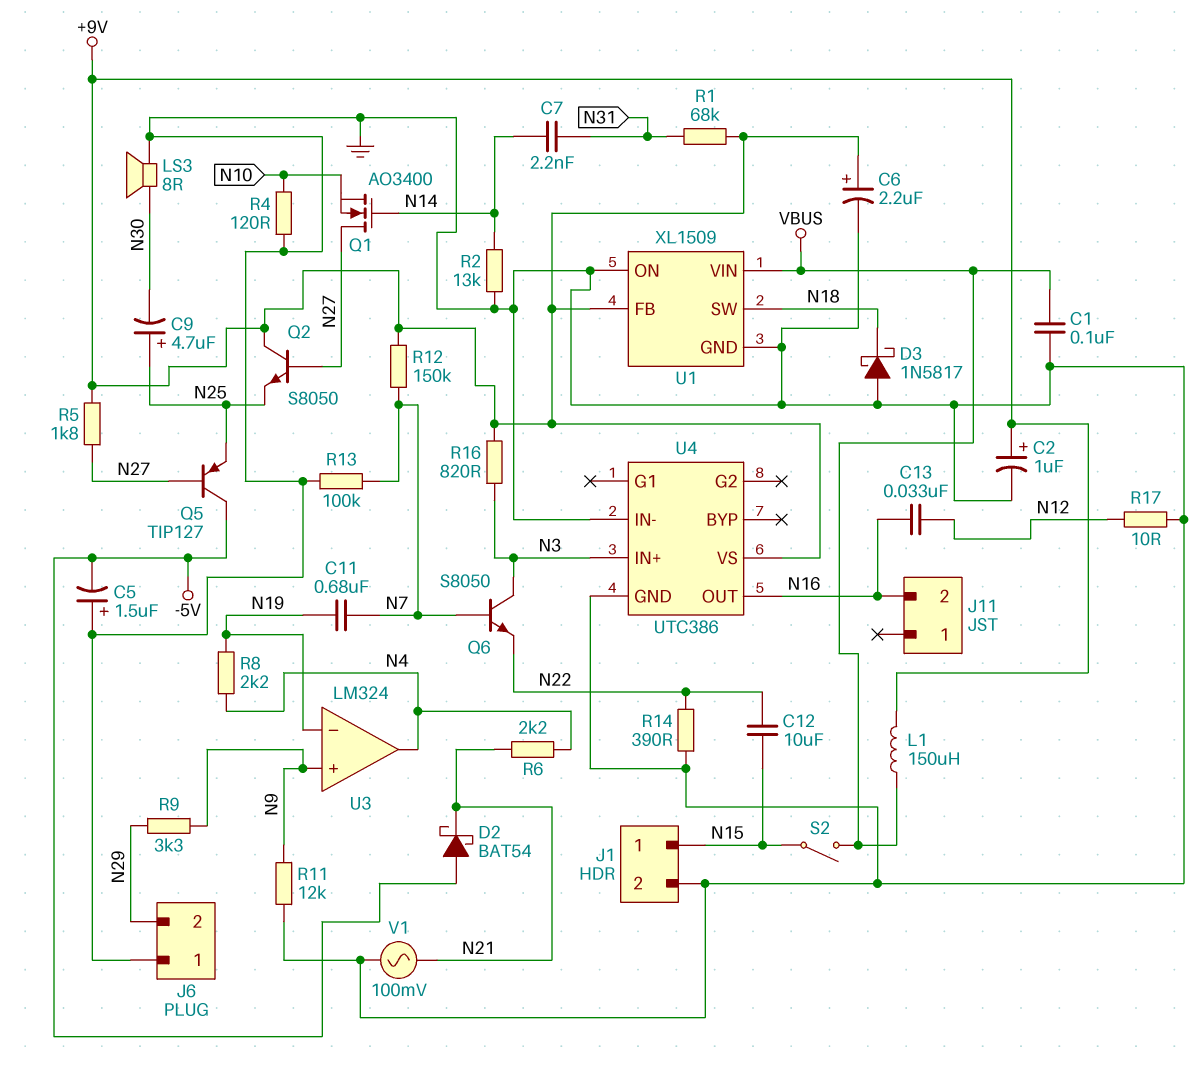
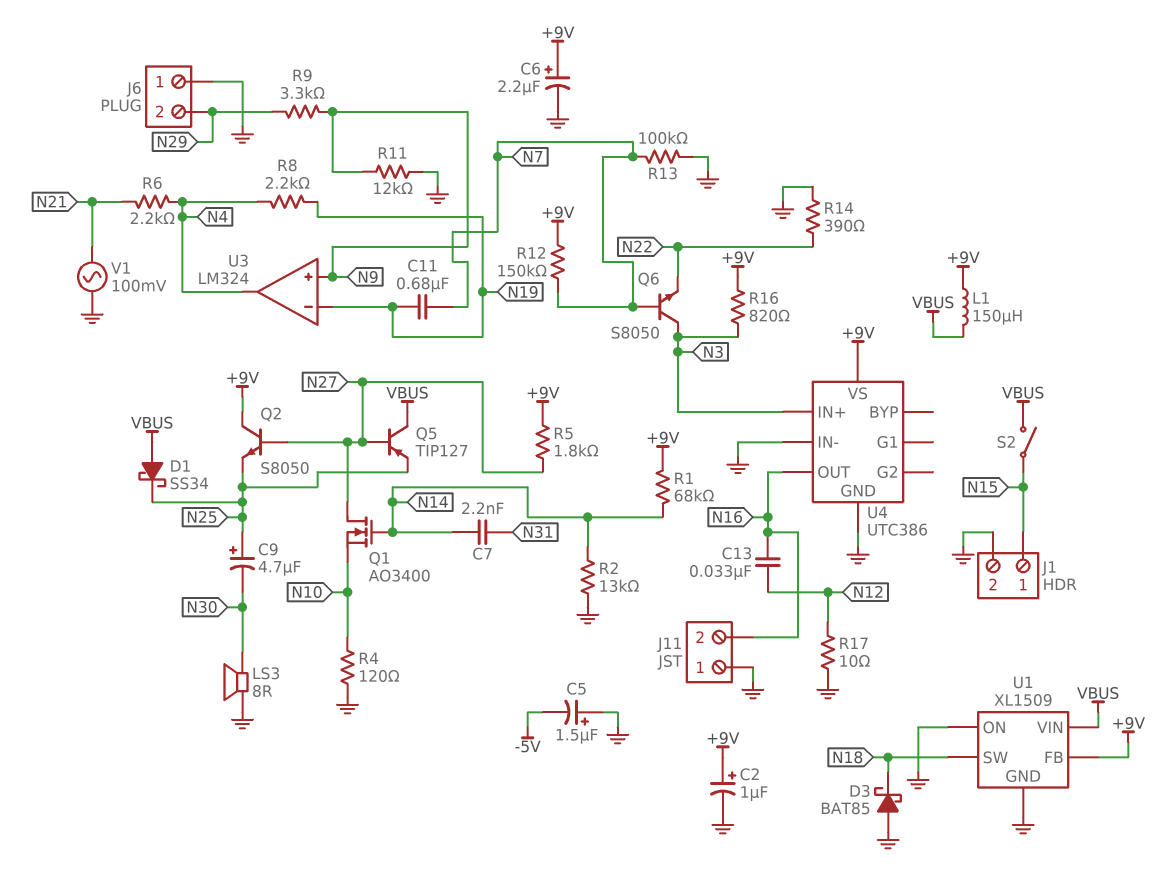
C1: 100nF (GND, VBUS) -> none
C12: 10uF (N15, N22) -> none
D1: none -> schottky SS34 (A VBUS, K N25)
D2: schottky BAT54 (A -5V, K N21) -> none
D3: schottky 1N5817 (A GND, K N18) -> schottky BAT85 (A GND, K N18)
J11 pin 1: none -> GND
Q5: PNP TIP127 (B N27, C -5V, E N25) -> PNP TIP127 (B N27, C VBUS, E N25)
R1: 68k (+9V, N31) -> 68k (+9V, N14)

